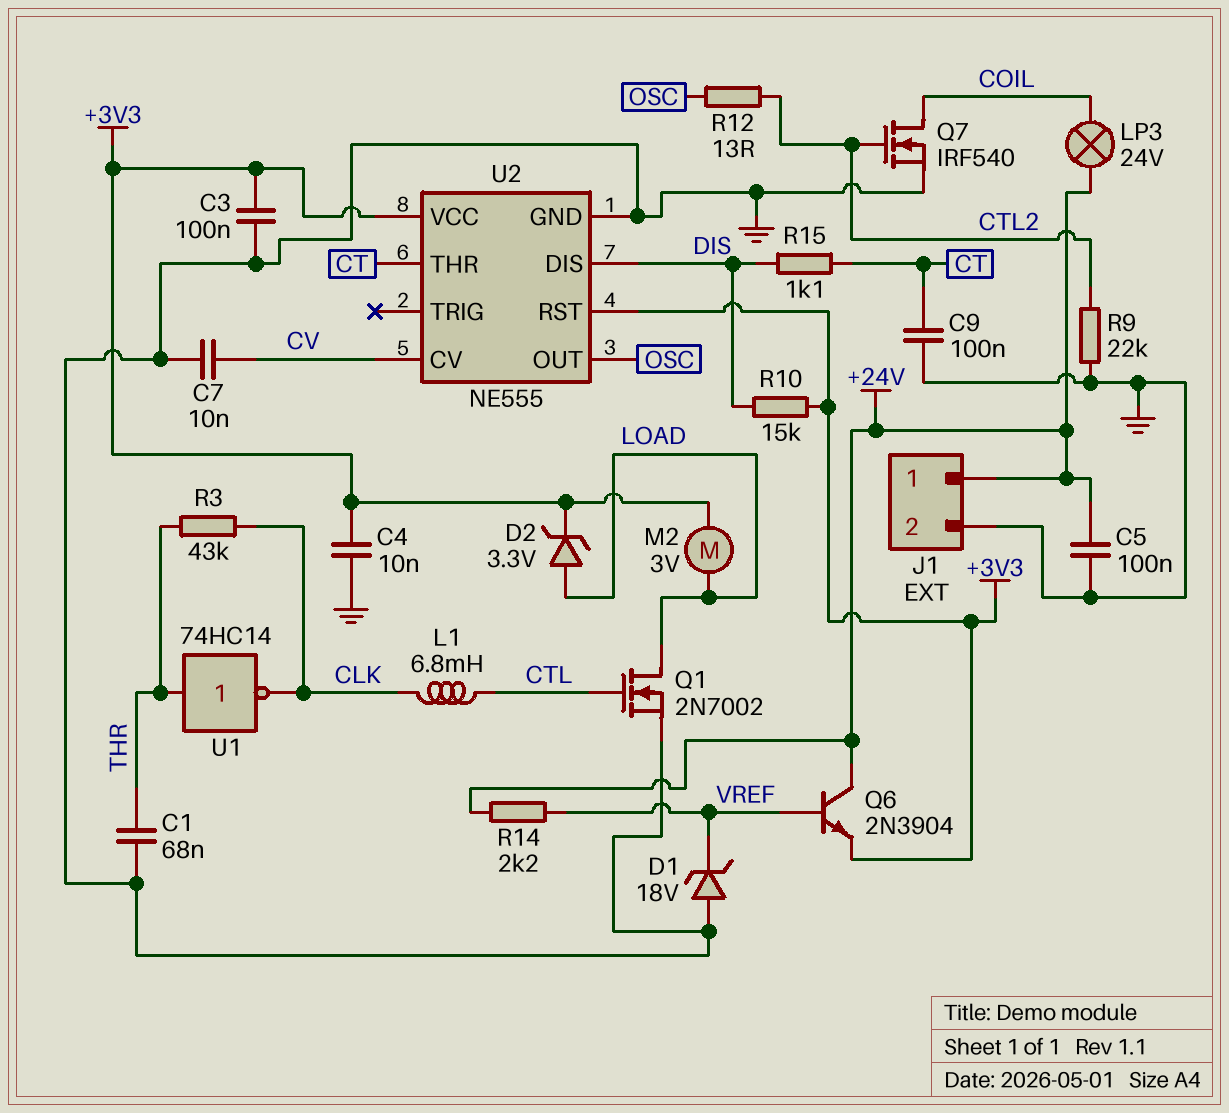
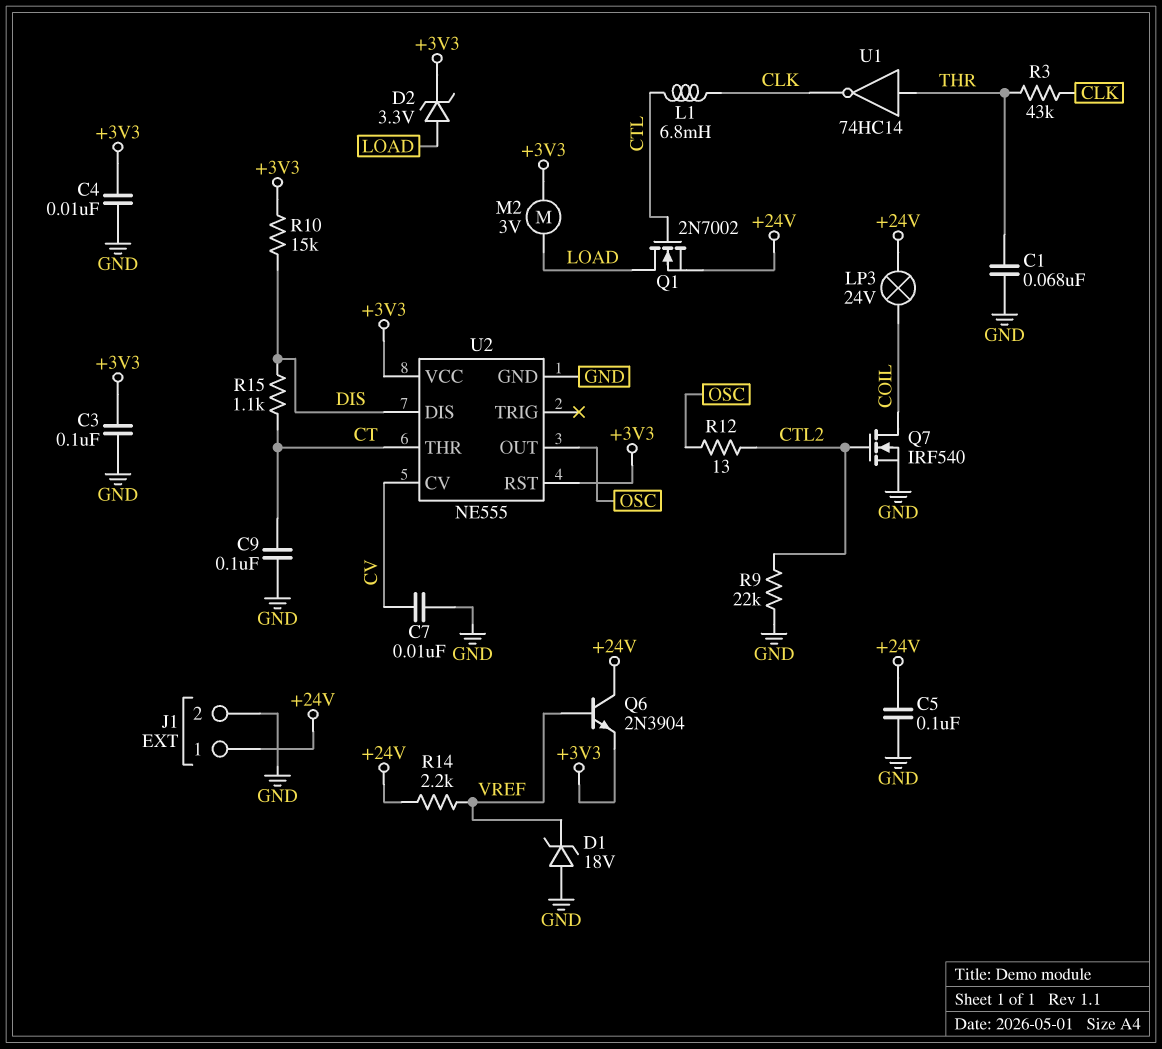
Q1: NMOS 2N7002 (G CTL, D LOAD, S GND) -> NMOS 2N7002 (G CTL, D LOAD, S +24V)

